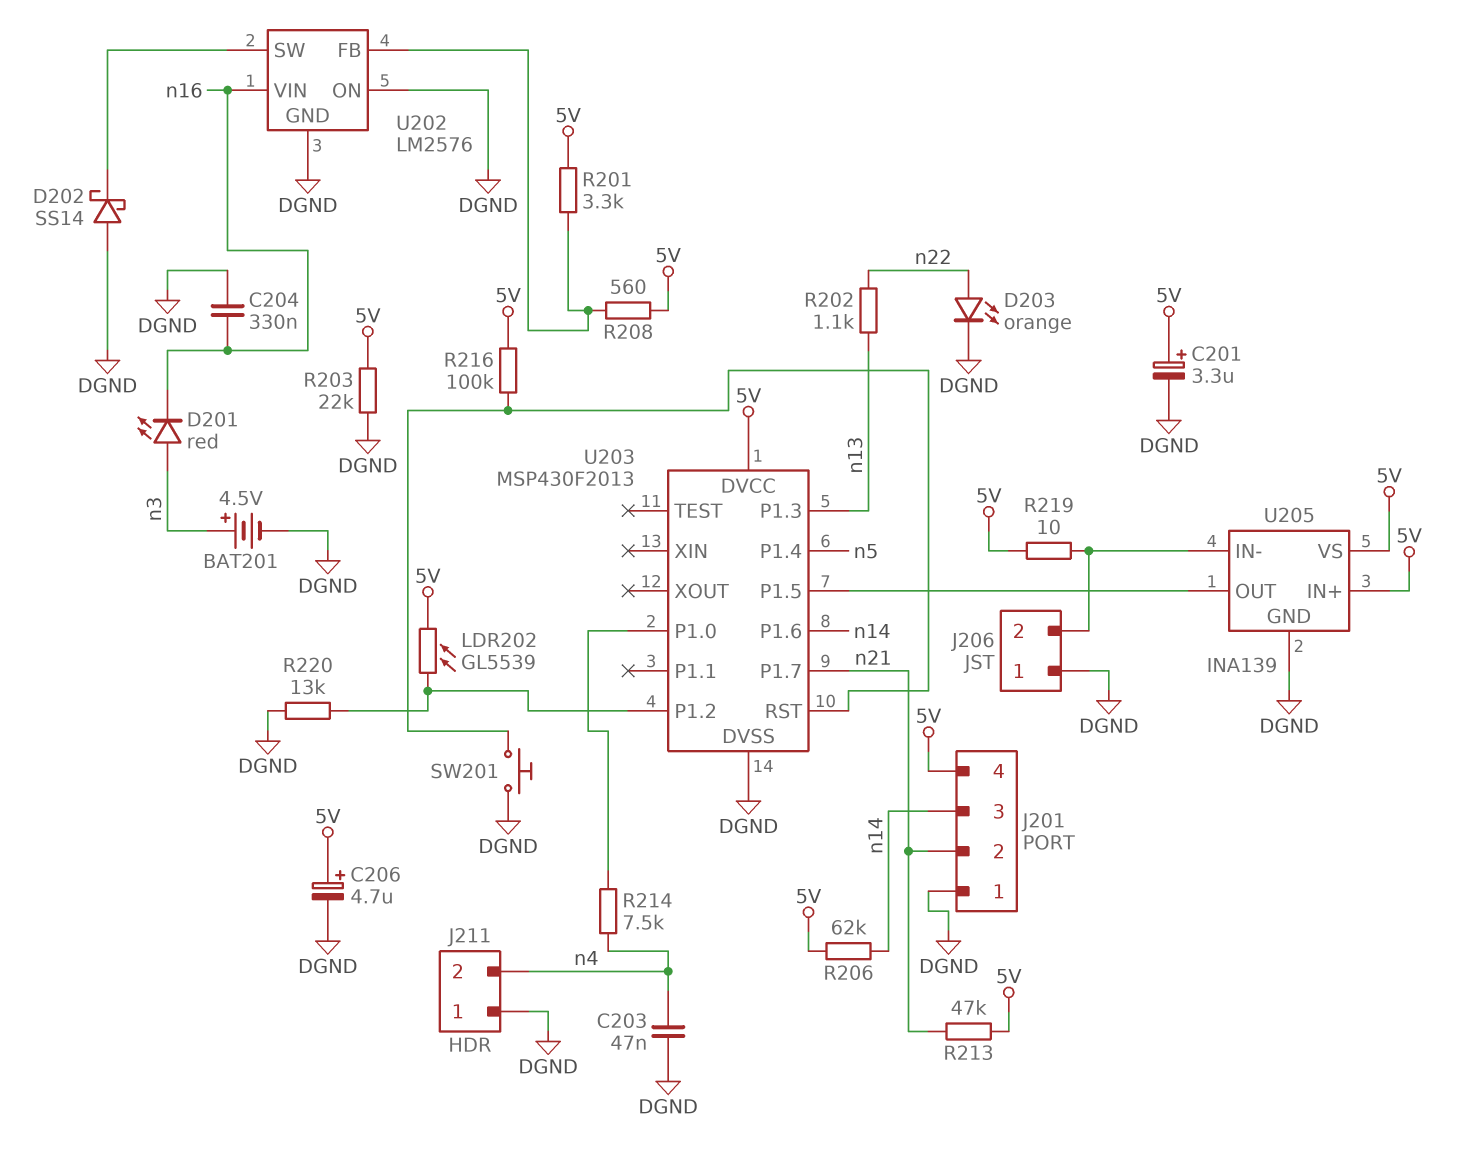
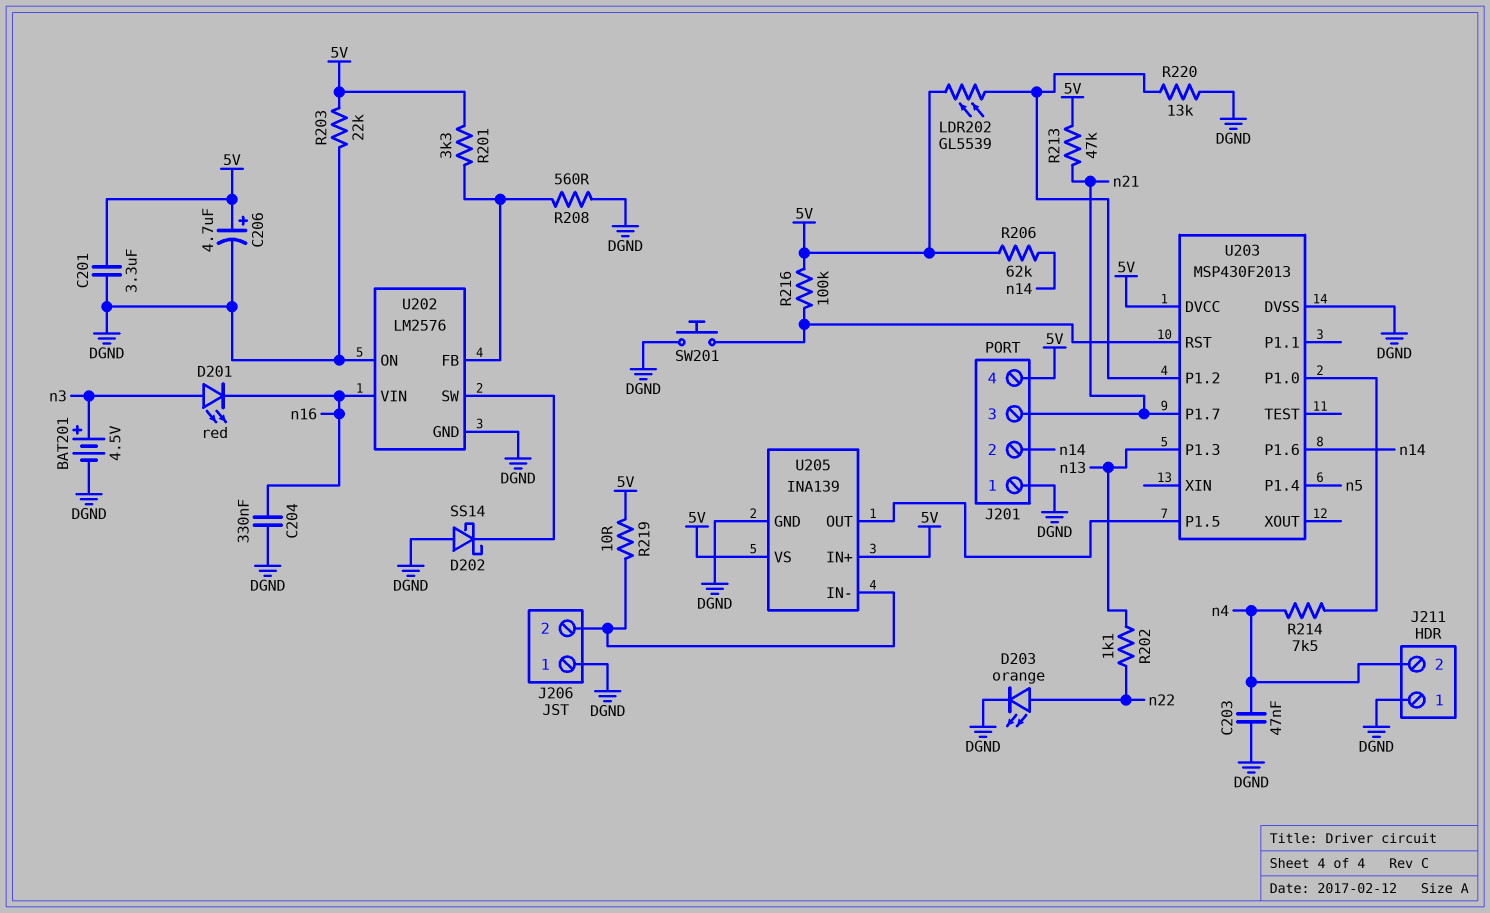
C201: 3.3uF (plus 5V, minus DGND) -> 3.3uF (5V, DGND)
J201 pin 2: n21 -> n14
J201 pin 3: n14 -> n21
R208: 560 (5V, U202/FB) -> 560 (DGND, U202/FB)

